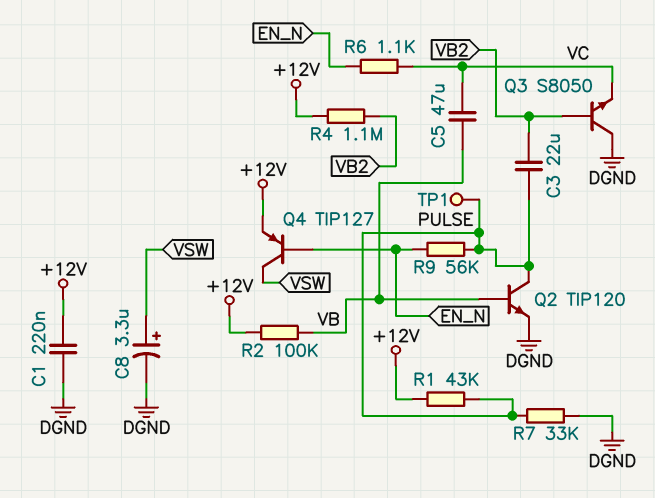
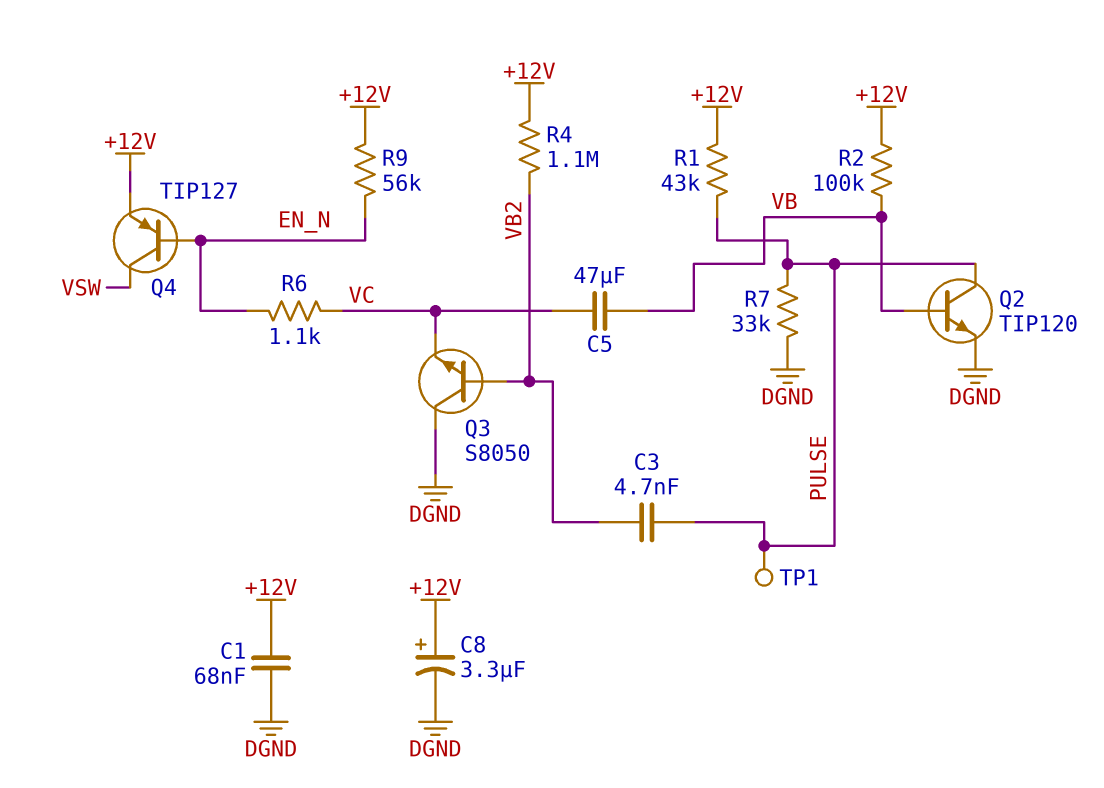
C1: 220nF (+12V, DGND) -> 68nF (+12V, DGND)
C3: 22uF (PULSE, VB2) -> 4.7nF (PULSE, VB2)
C8: 3.3uF (plus VSW, minus DGND) -> 3.3uF (plus +12V, minus DGND)
R9: 56k (EN_N, PULSE) -> 56k (+12V, EN_N)

